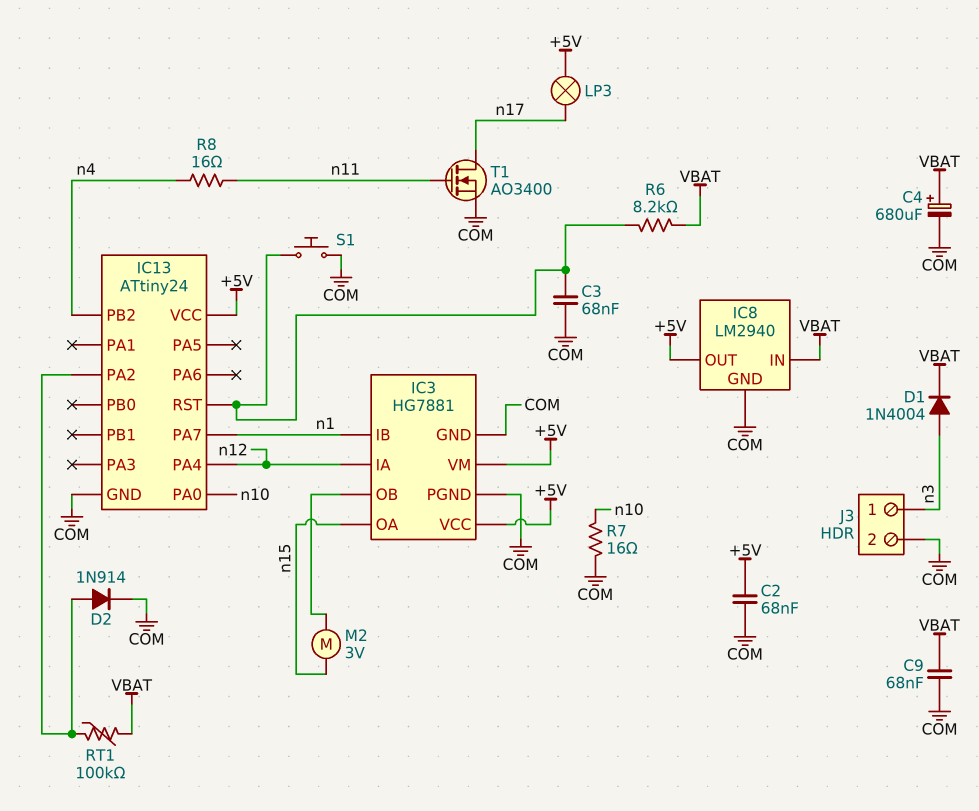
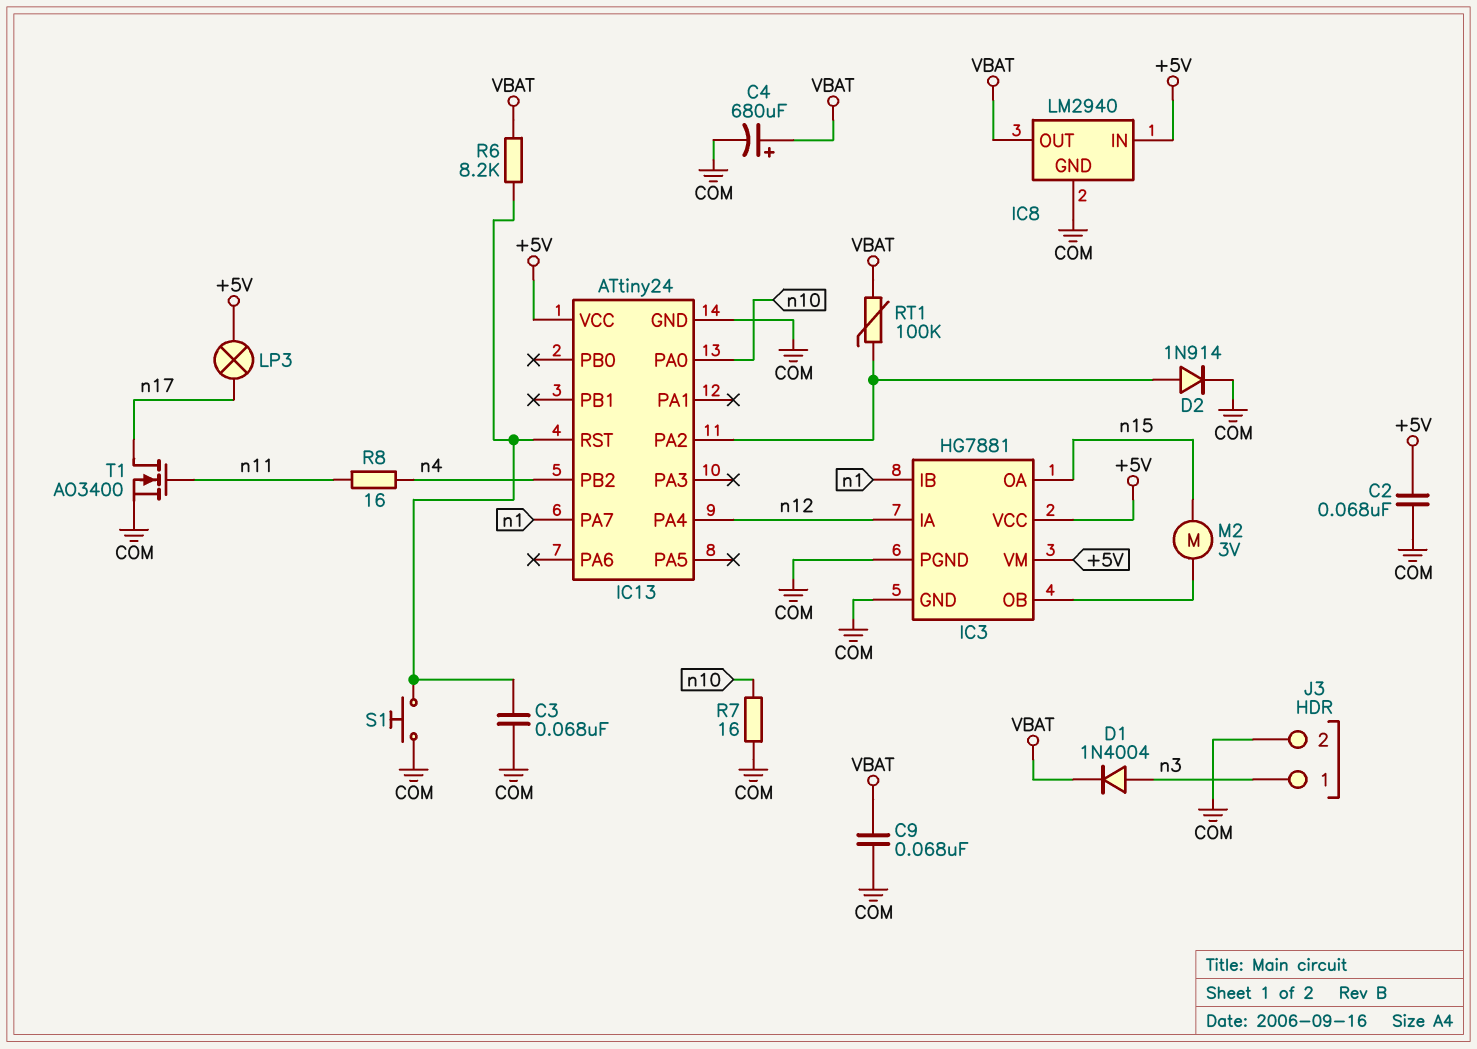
IC8 pin IN: VBAT -> +5V
IC8 pin OUT: +5V -> VBAT

